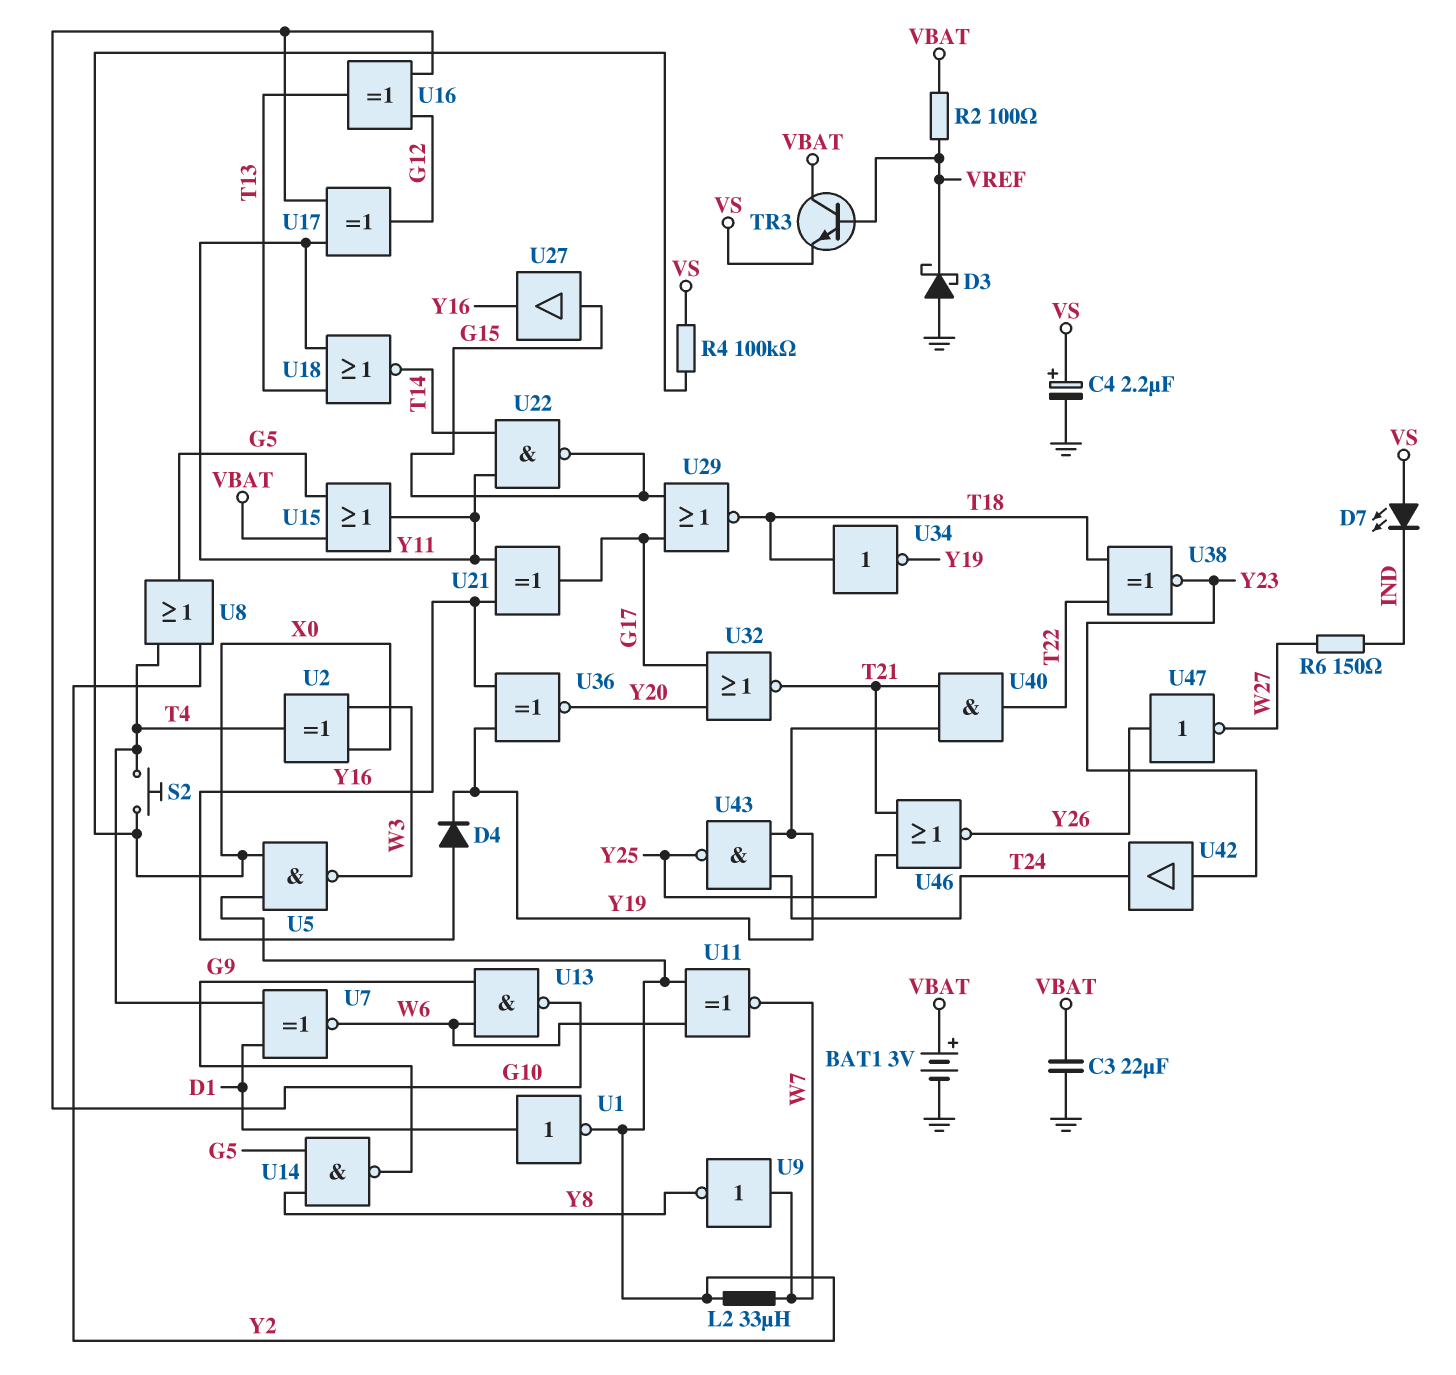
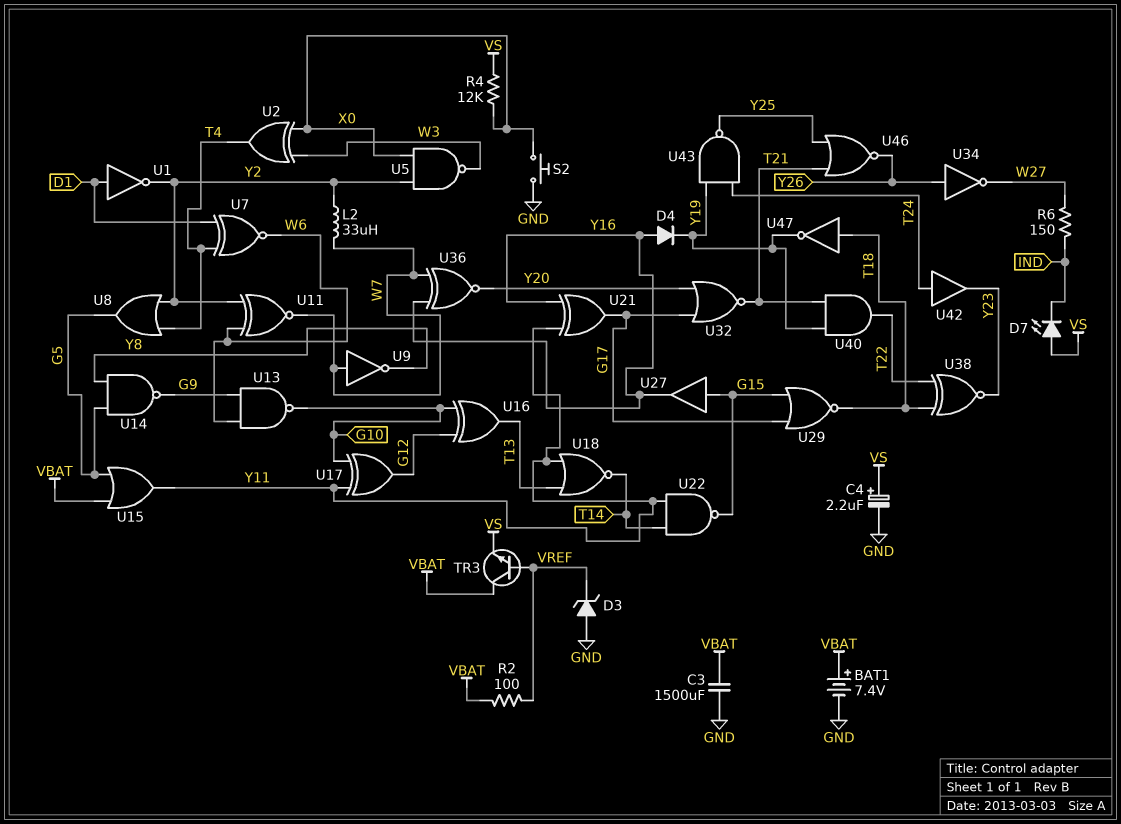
BAT1: 3V (plus VBAT, minus GND) -> 7.4V (plus VBAT, minus GND)
C3: 22uF (GND, VBAT) -> 1500uF (GND, VBAT)
D3: schottky (A GND, K VREF) -> zener (A GND, K VREF)
R4: 100k (VS, X0) -> 12k (VS, X0)
S2: button (T4, X0) -> button (GND, X0)
U34: NOT (in T18, out Y19) -> NOT (in Y26, out W27)
U36: XNOR (in Y16, in Y19, out Y20) -> XNOR (in W7, in Y16, out Y20)
U42: buffer (in Y23, out T24) -> buffer (in T24, out Y23)
U47: NOT (in Y26, out W27) -> NOT (in T18, out Y19)

